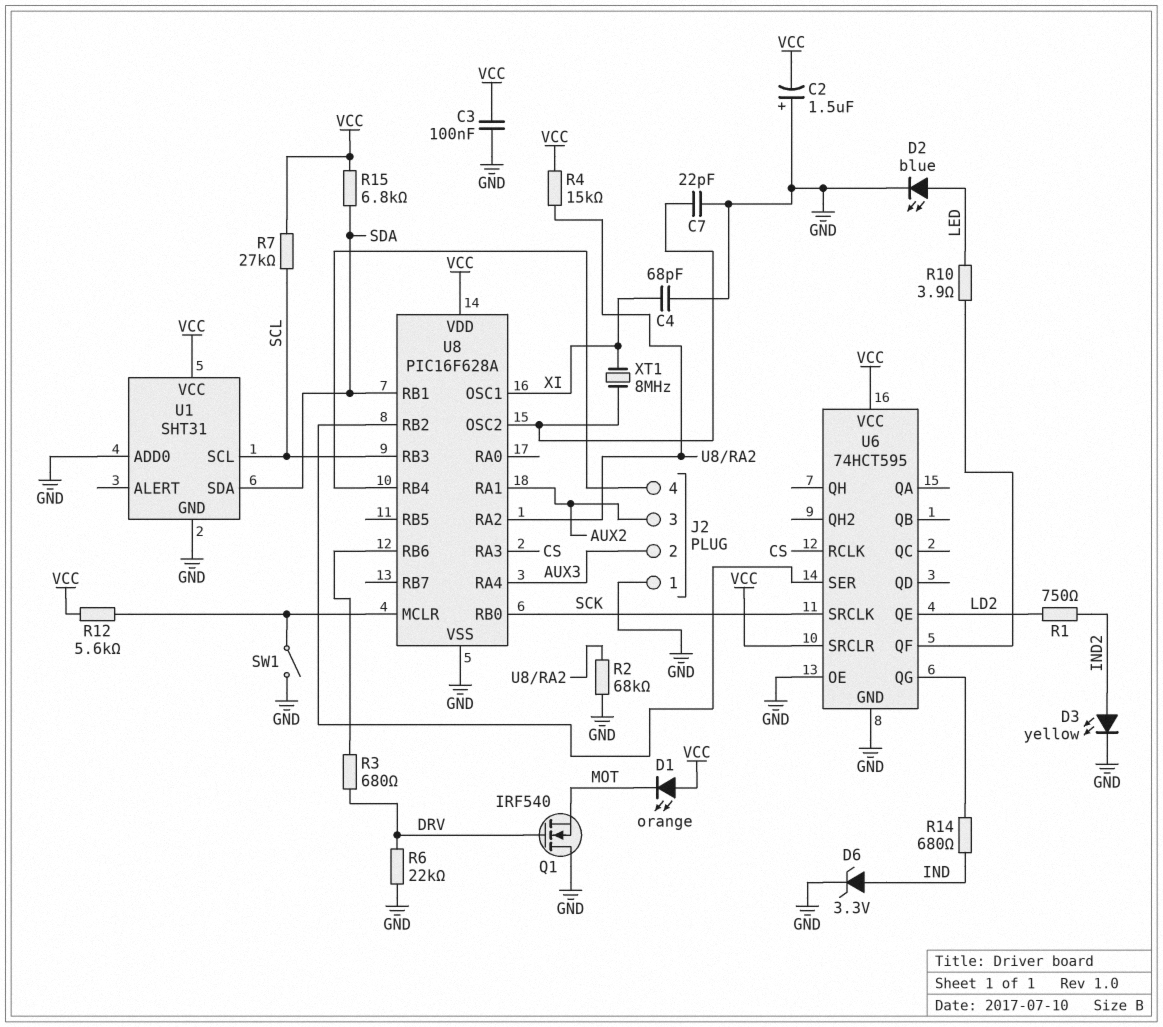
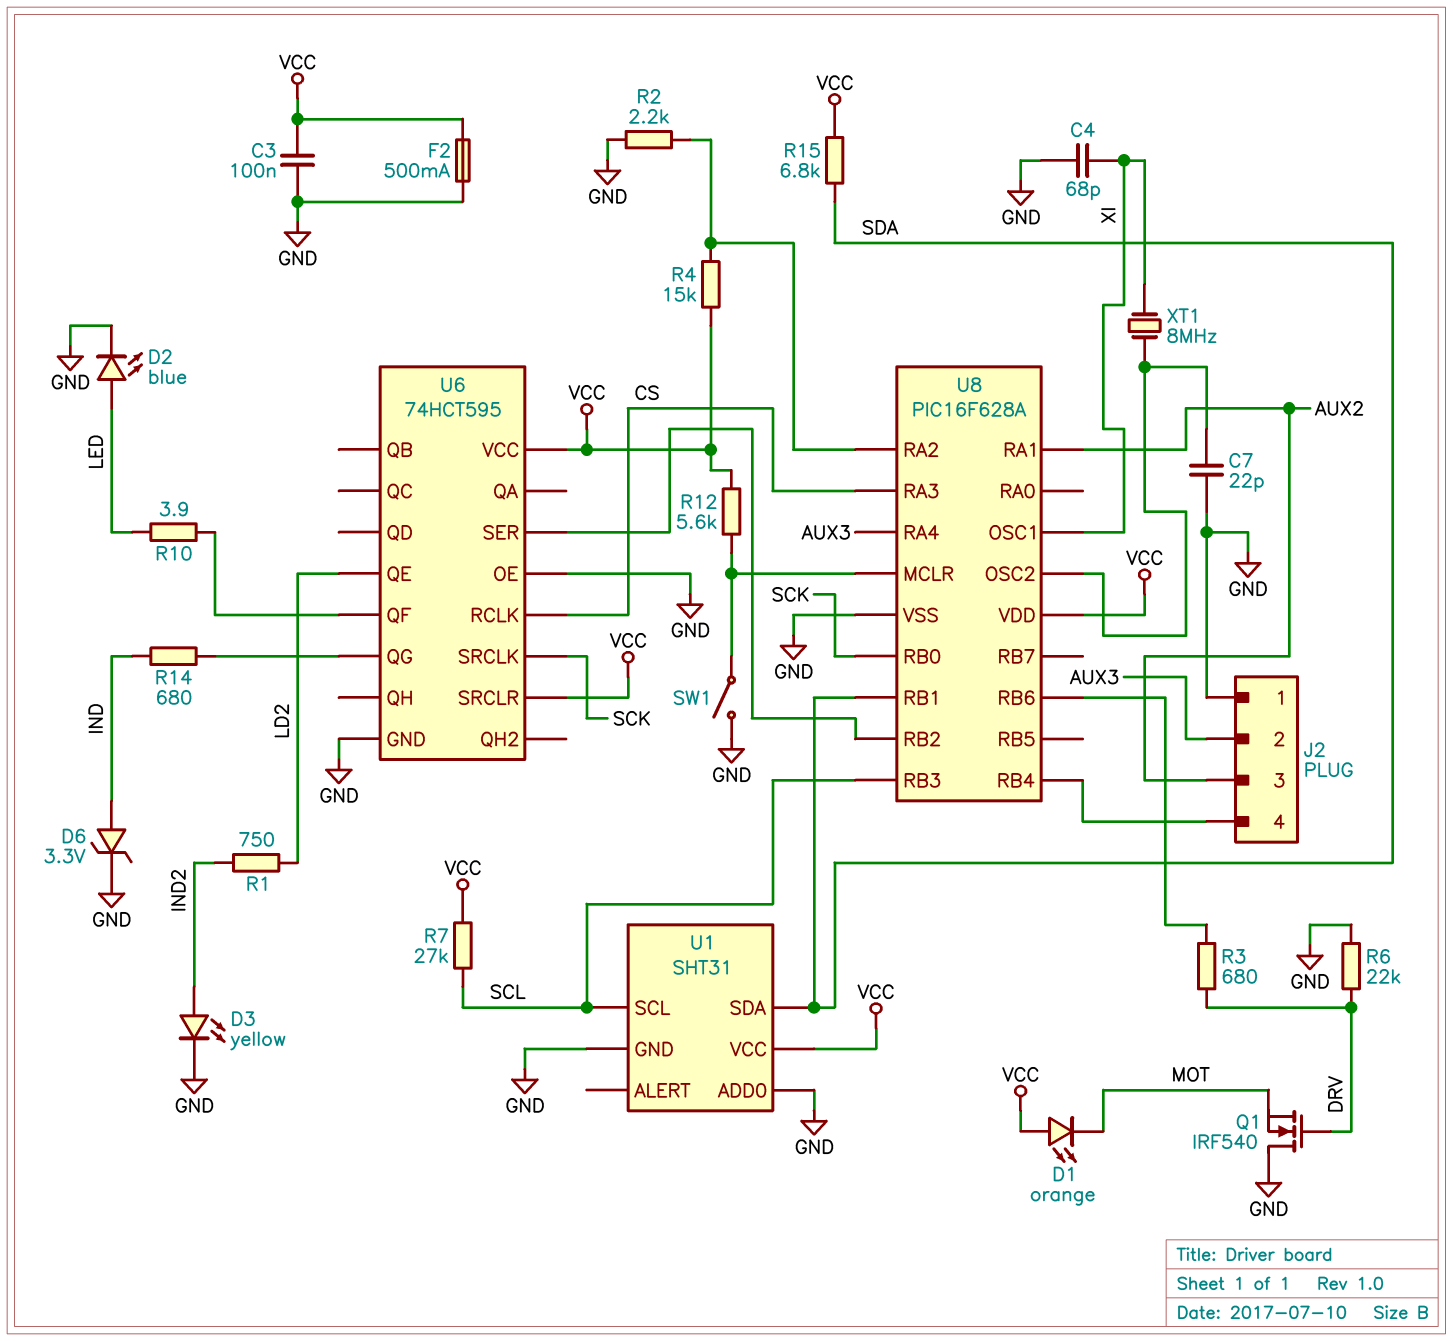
C2: 1.5uF (plus GND, minus VCC) -> none
F2: none -> 500mA (GND, VCC)
R2: 68k (GND, U8/RA2) -> 2.2k (GND, U8/RA2)

